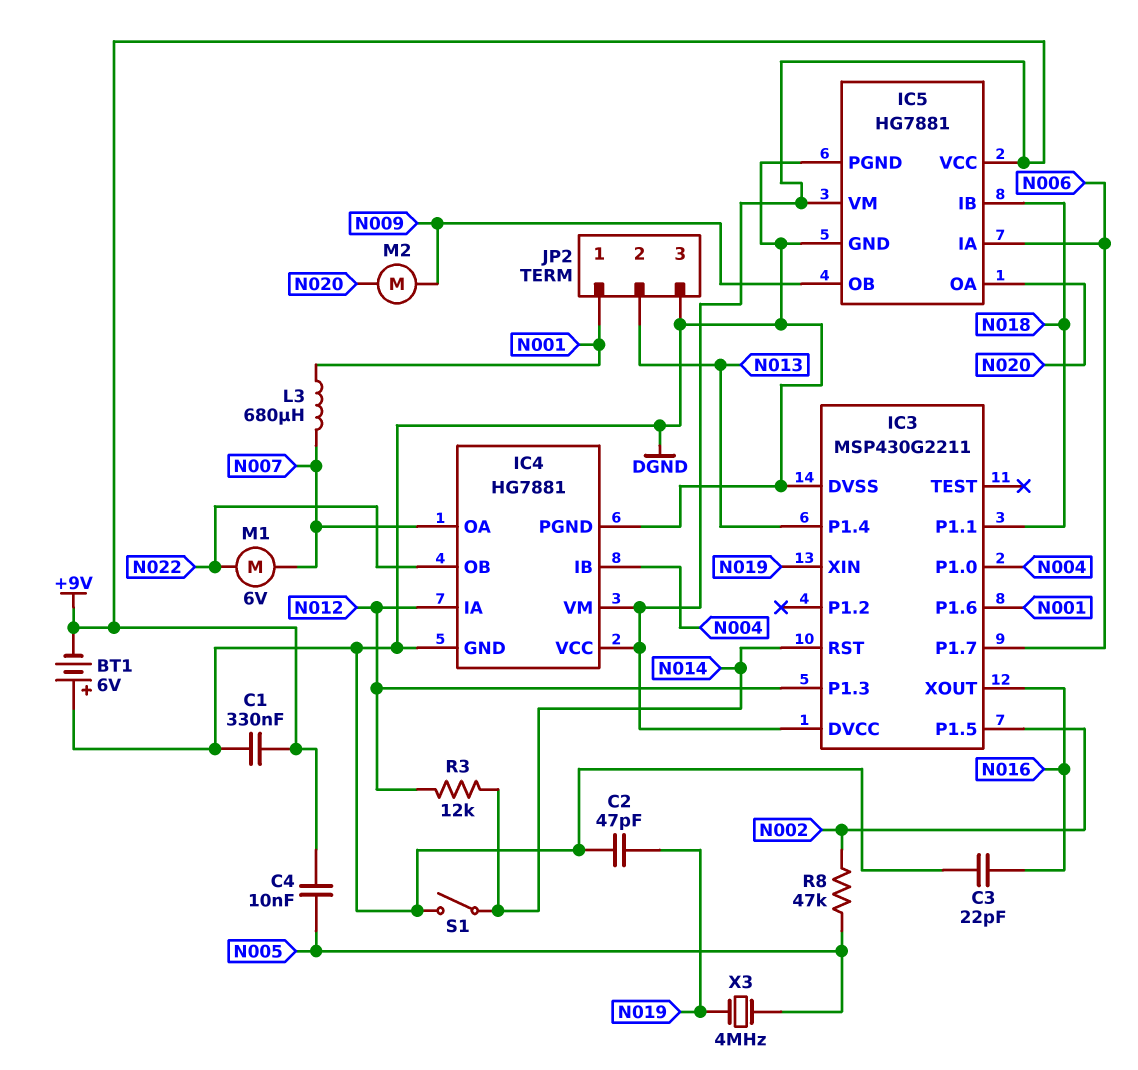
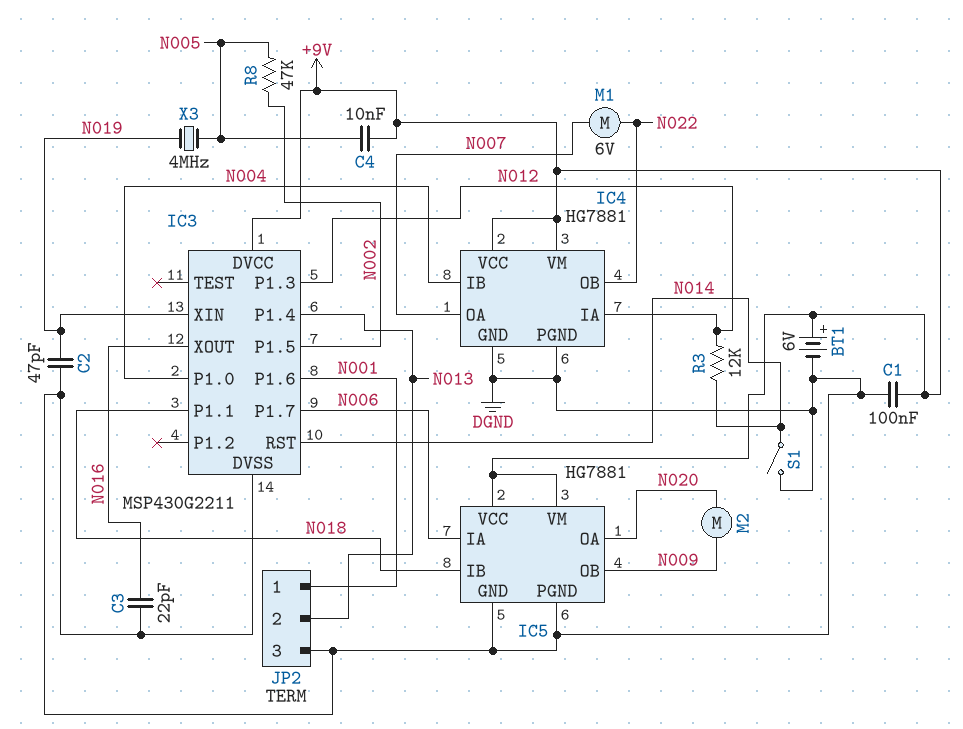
BT1: 6V (plus DGND, minus +9V) -> 6V (plus +9V, minus DGND)
C1: 330nF (+9V, DGND) -> 100nF (+9V, DGND)
L3: 680uH (N001, N007) -> none

